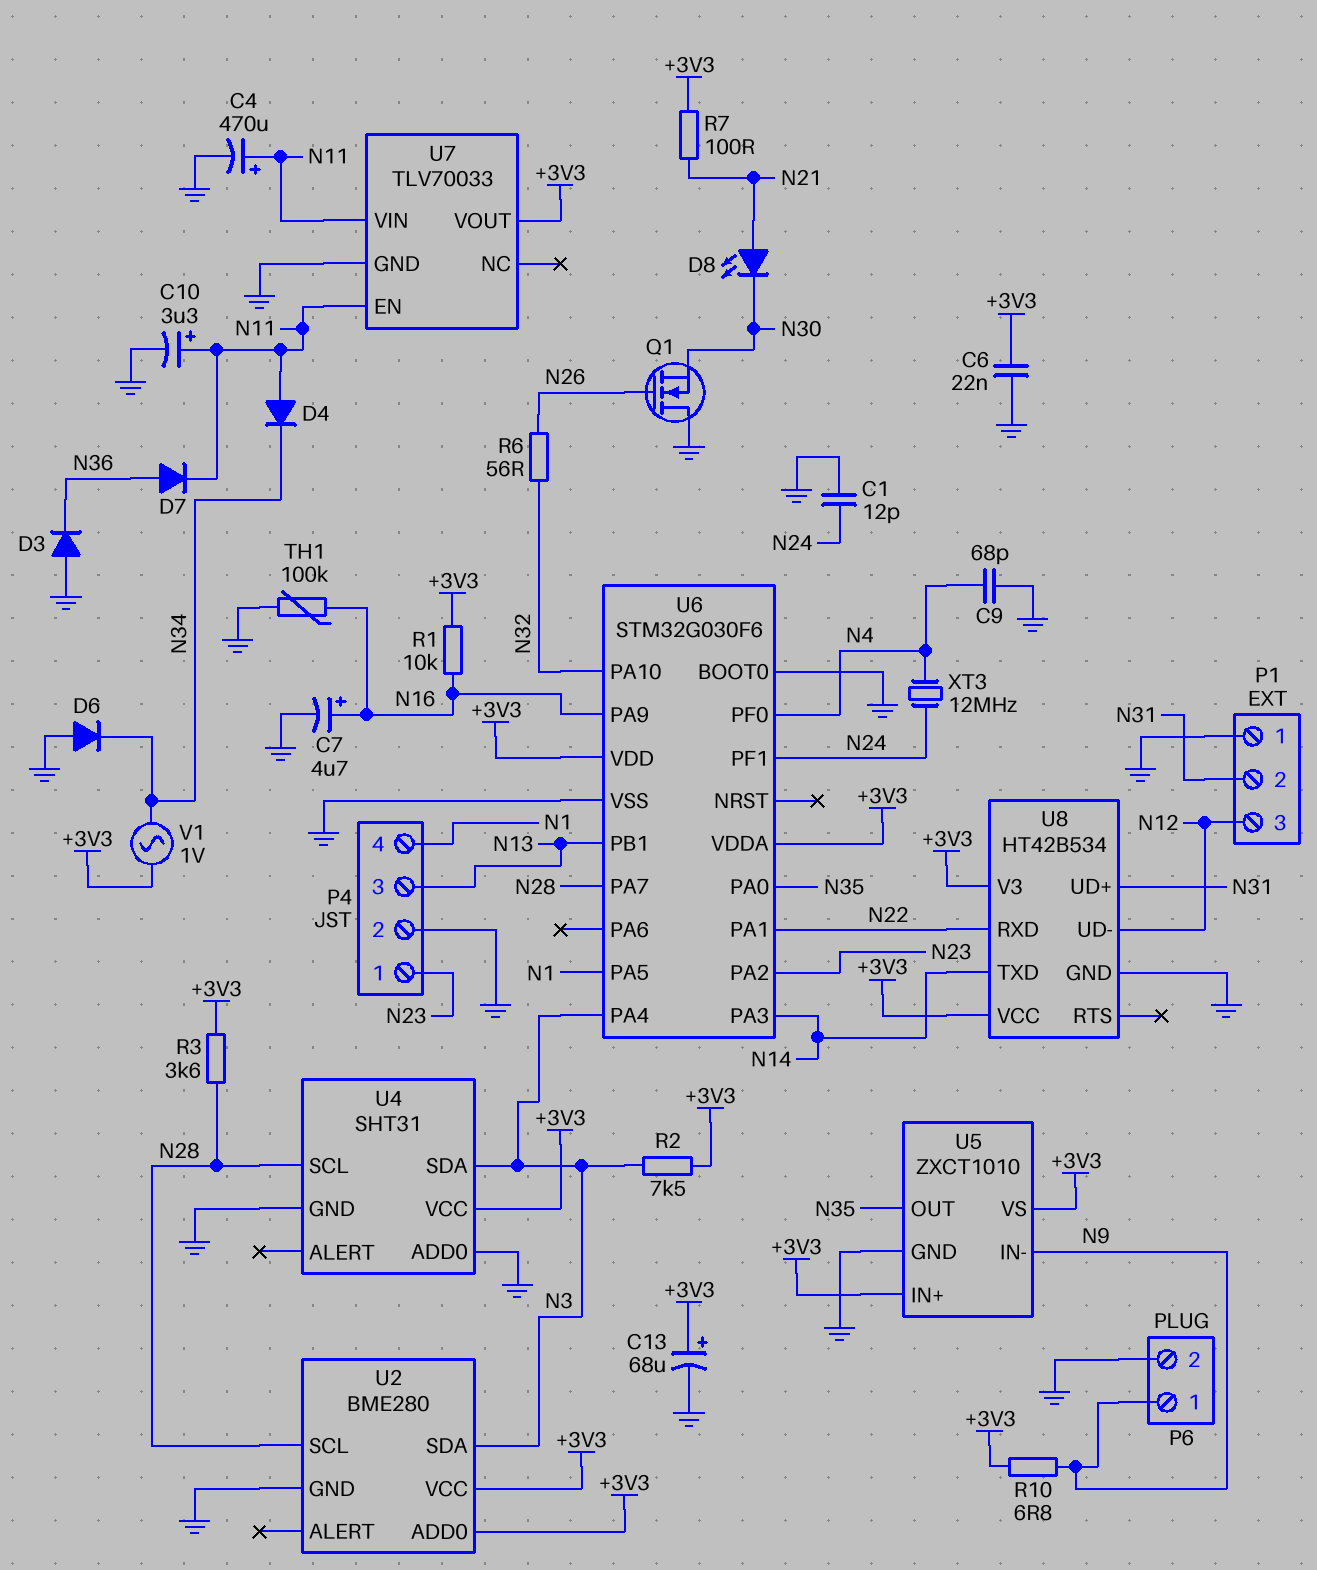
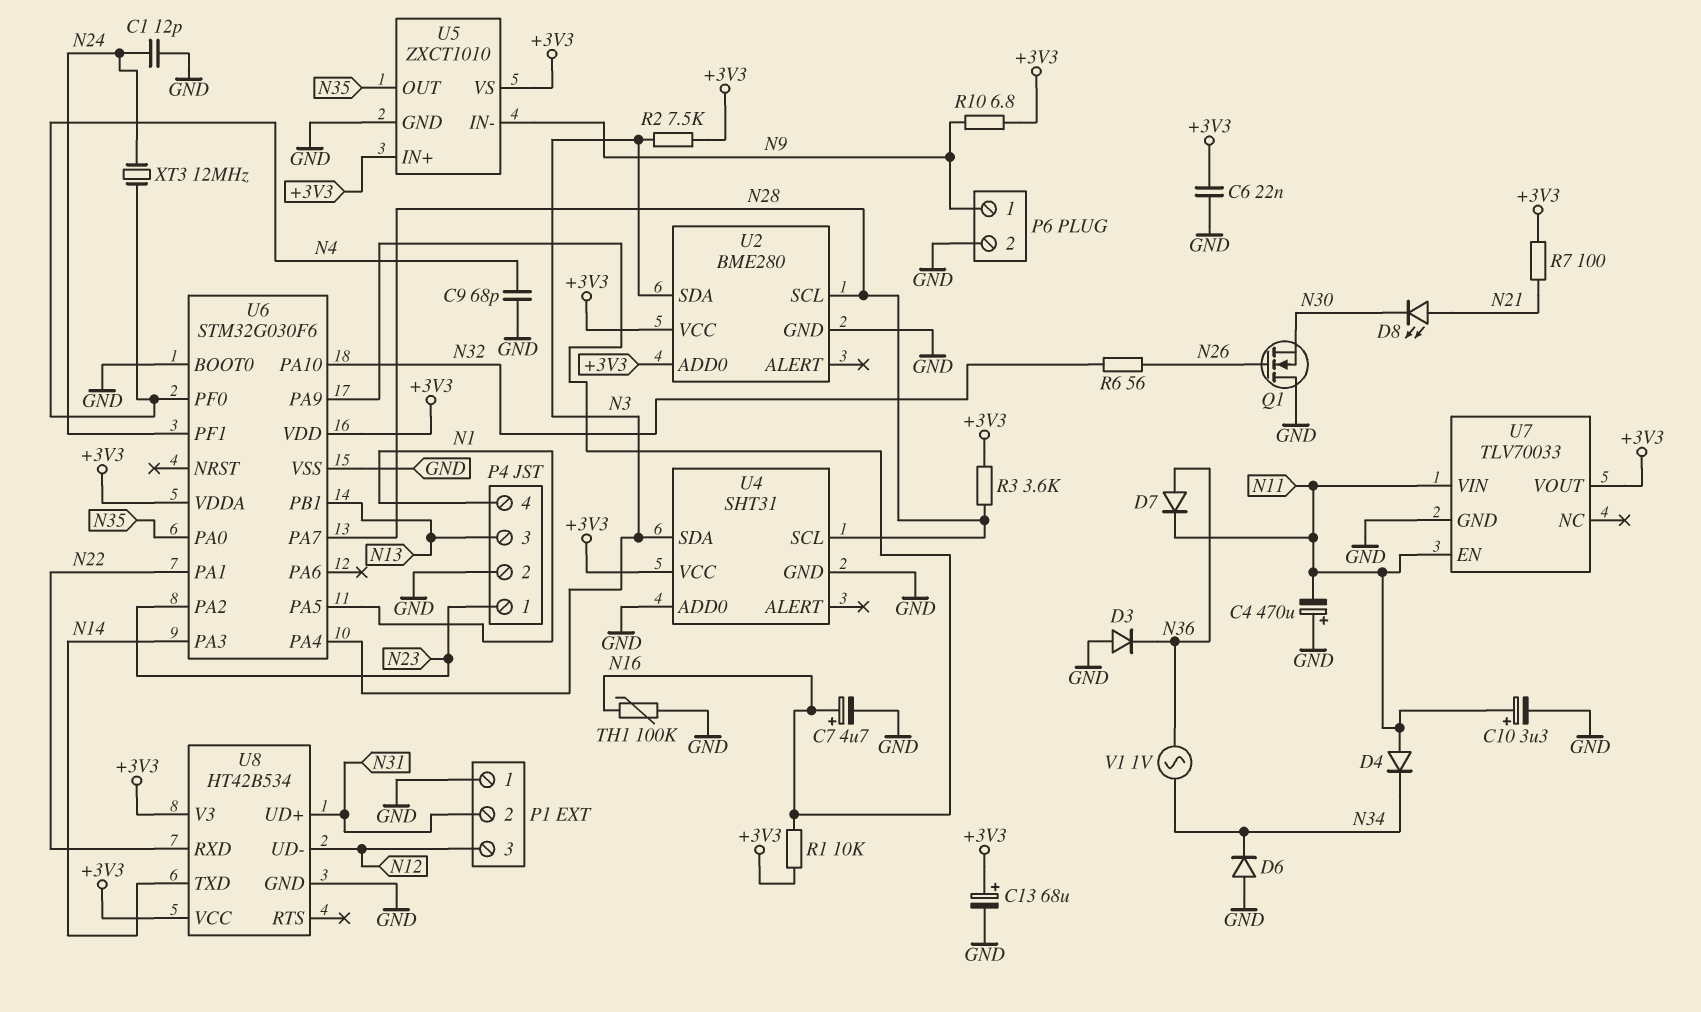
C4: 470uF (plus N11, minus GND) -> 470uF (plus GND, minus N11)
V1: AC 1V (+3V3, N34) -> AC 1V (N34, N36)

